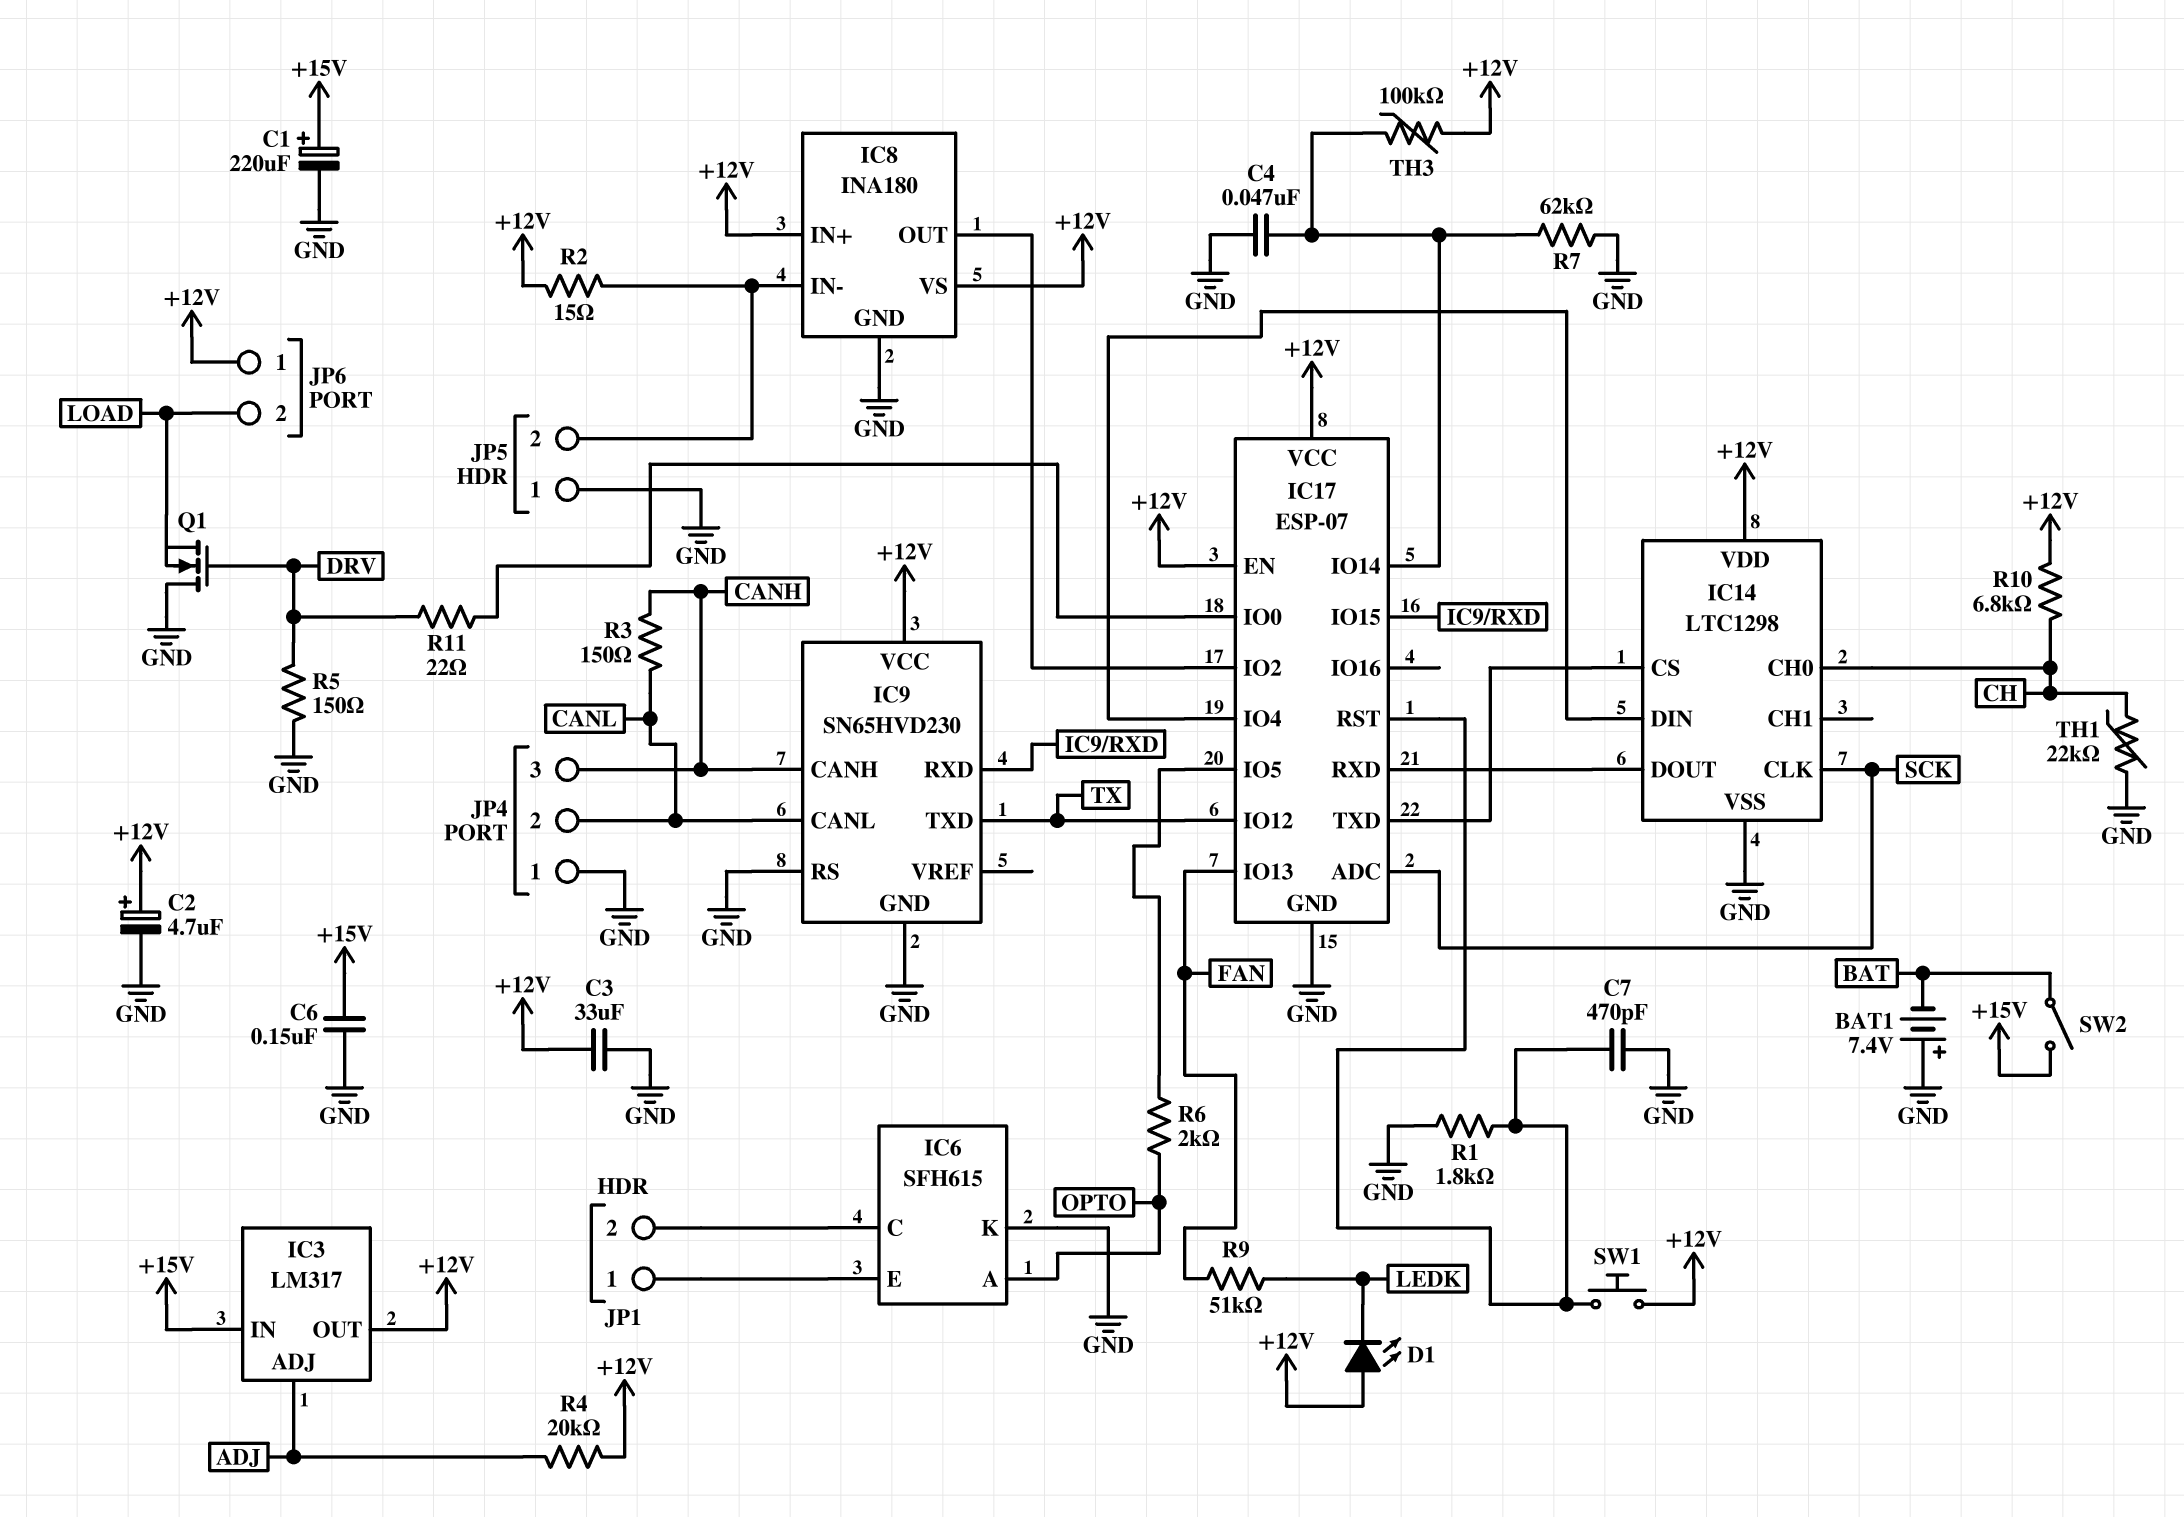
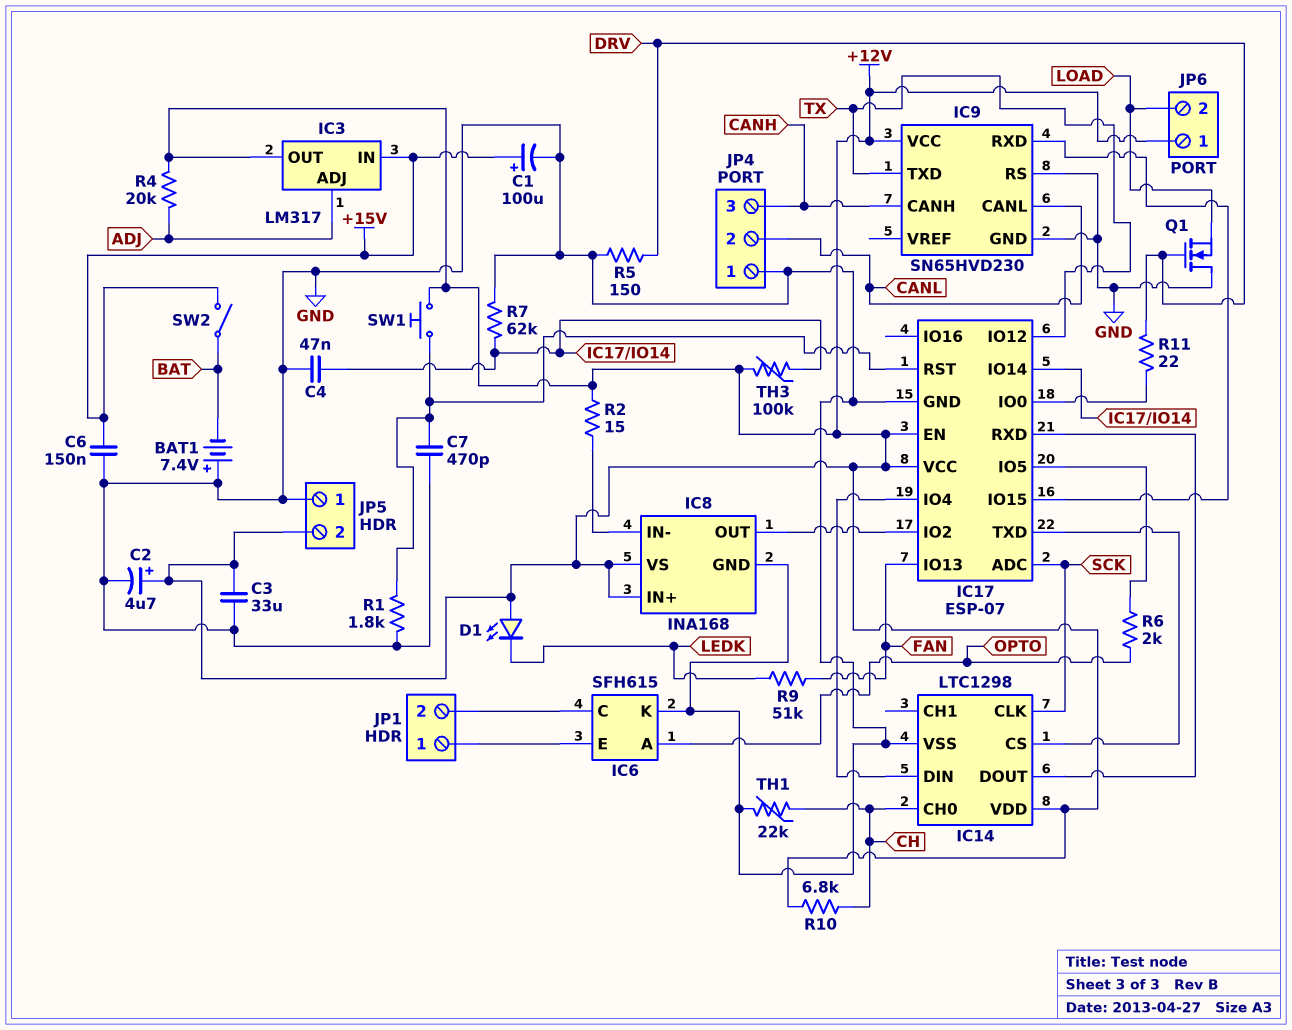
C1: 220uF (plus +15V, minus GND) -> 100uF (plus +15V, minus GND)
IC8: INA180 -> INA168
JP5 pin 2: IC8/IN- -> +12V
R3: 150 (CANH, CANL) -> none

